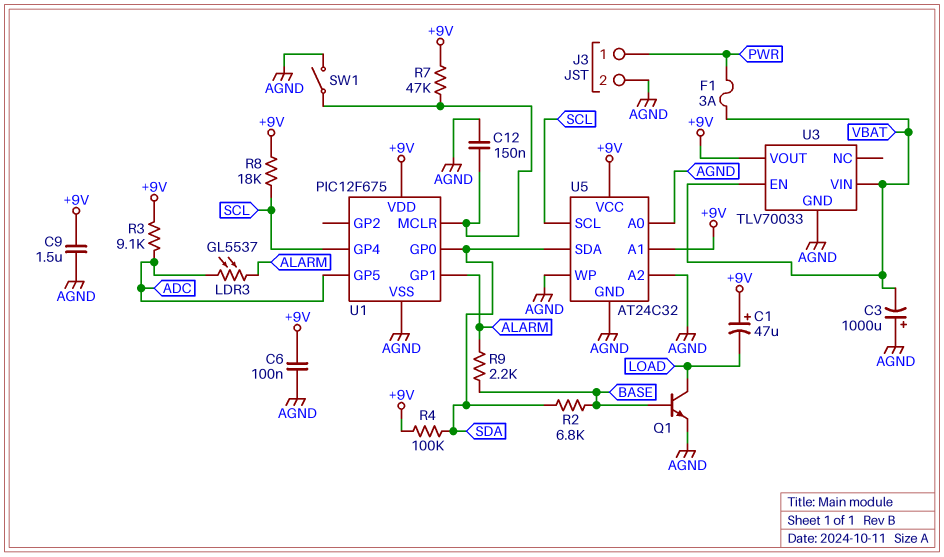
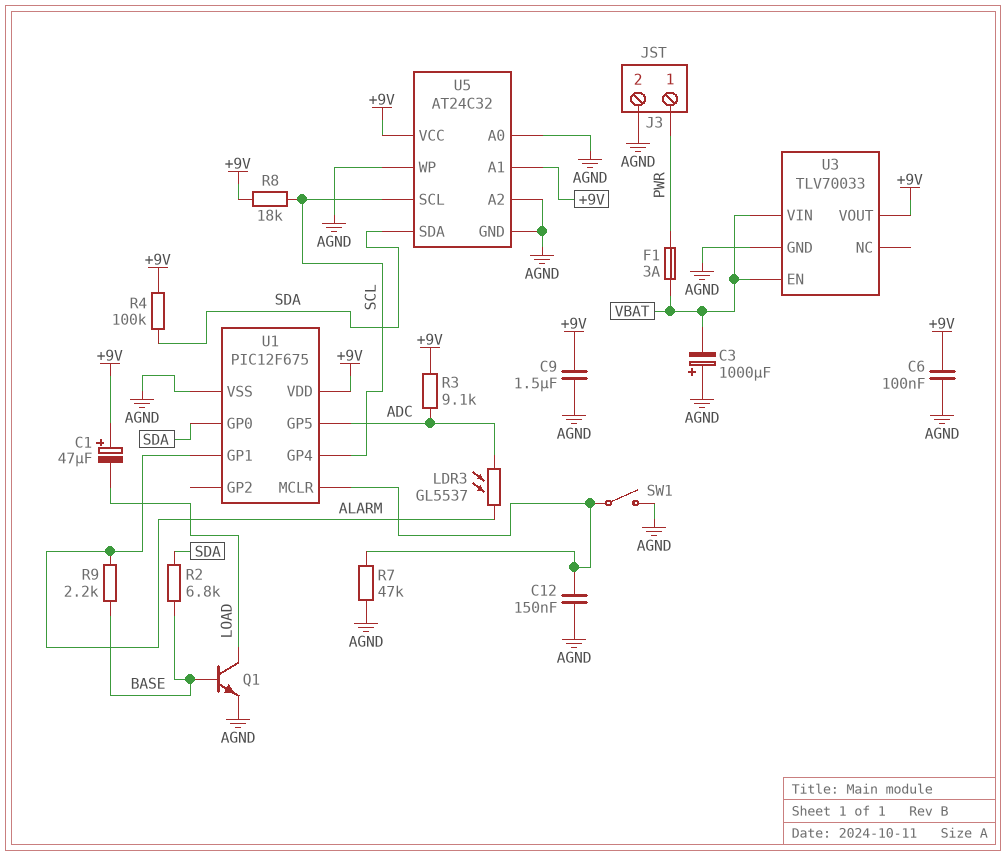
R7: 47k (+9V, U1/MCLR) -> 47k (AGND, U1/MCLR)

